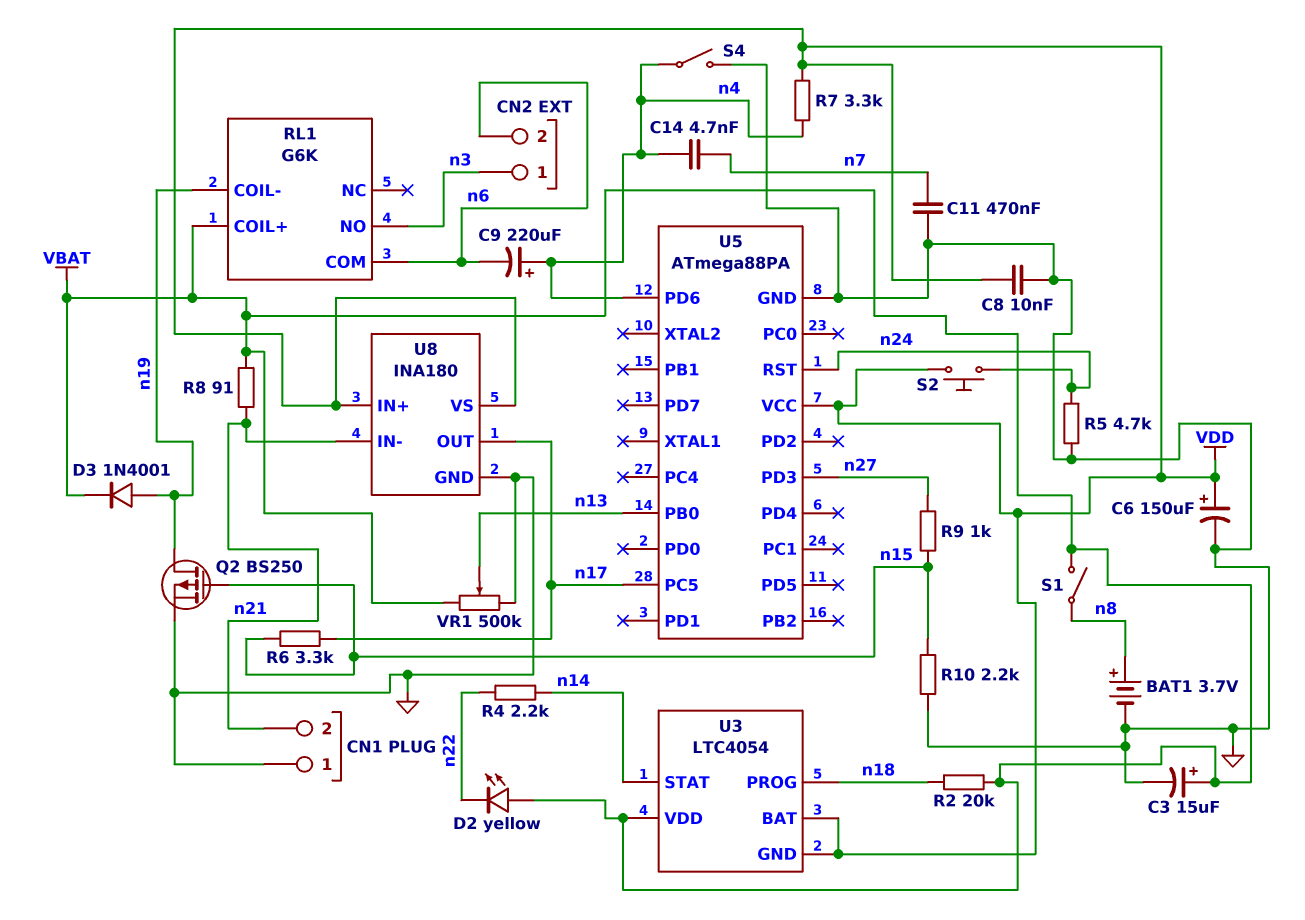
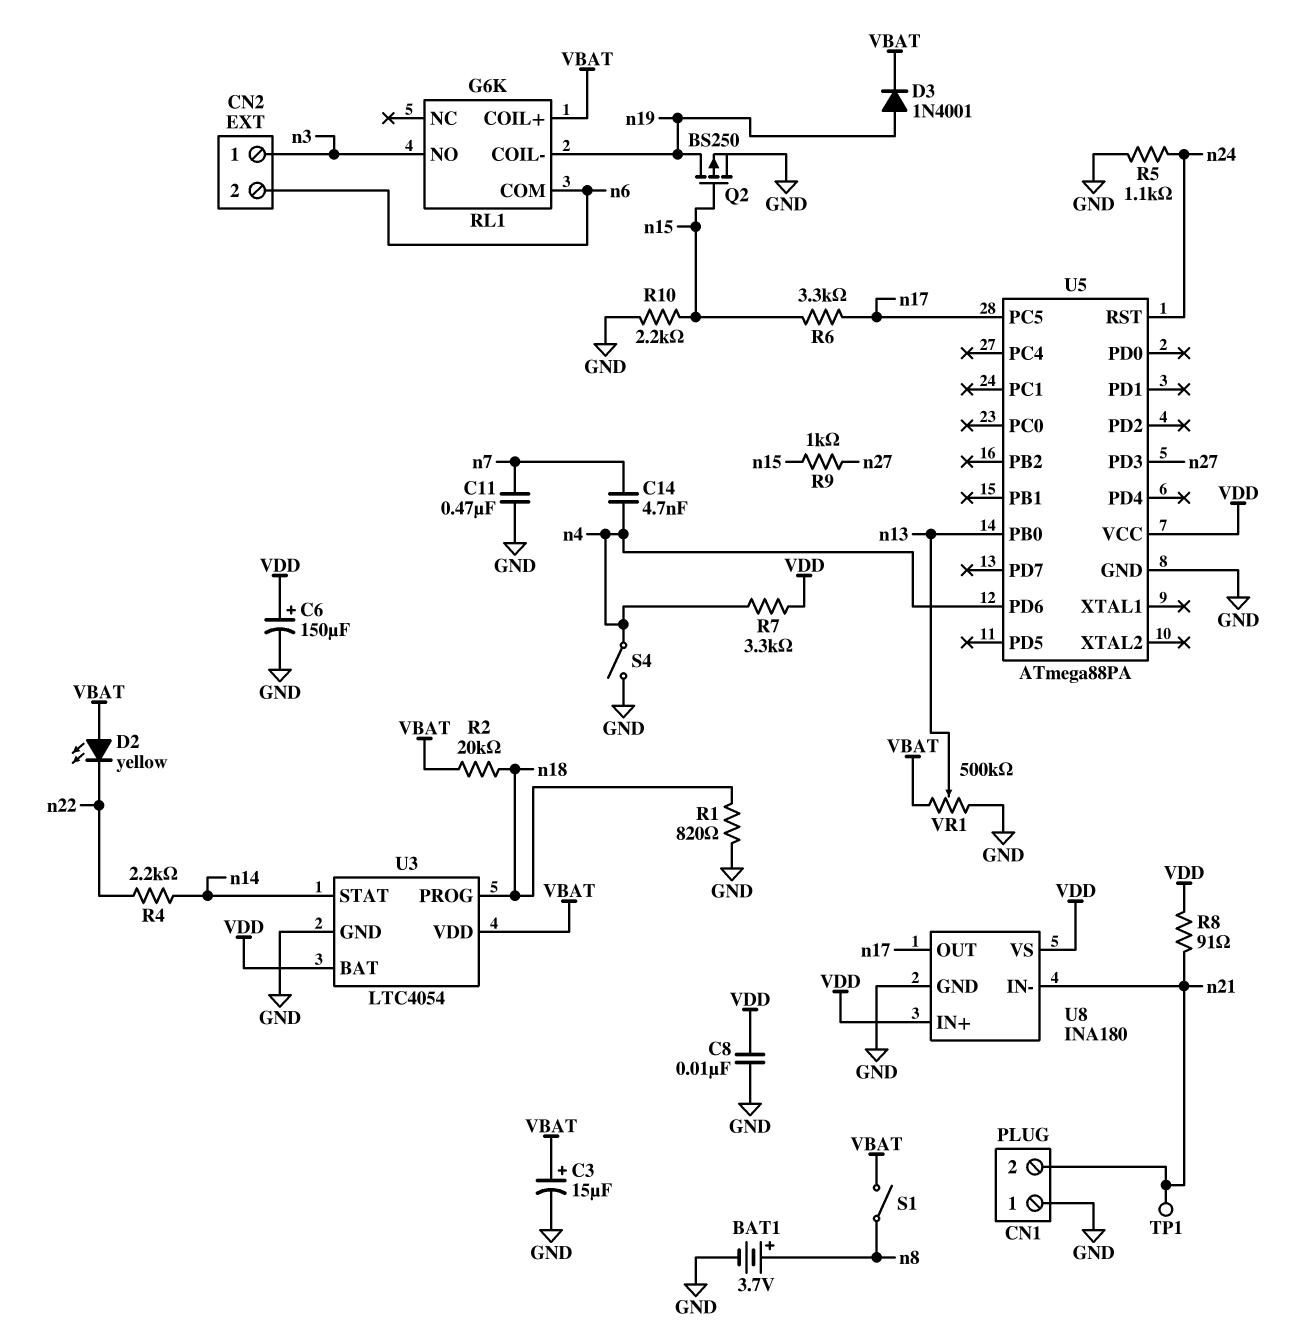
C9: 220uF (plus n4, minus n6) -> none
R1: none -> 820 (GND, n18)
R5: 4.7k (GND, n24) -> 1.1k (GND, n24)
R8: 91 (VBAT, n21) -> 91 (VDD, n21)
S2: button (VDD, n24) -> none
TP1: none -> test point (n21)
U3 pin GND: VDD -> GND

